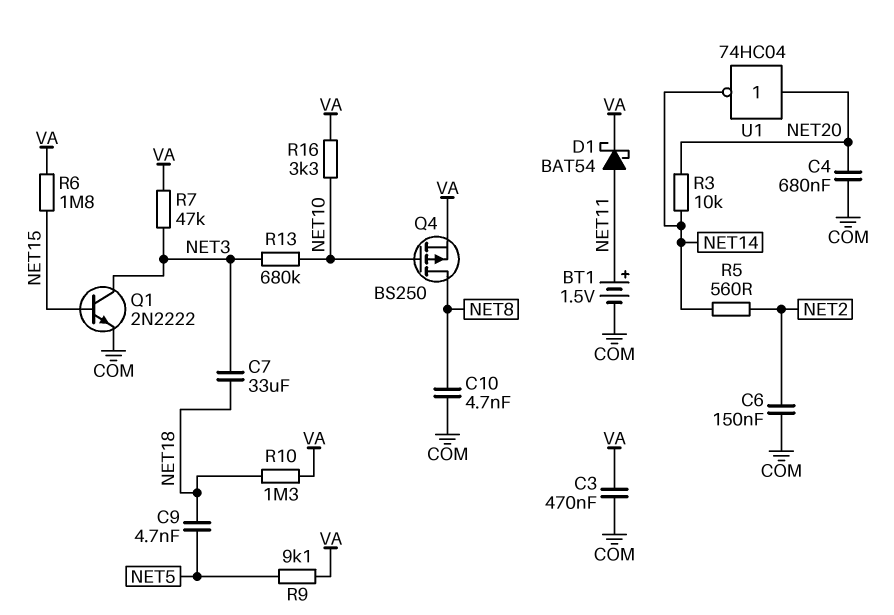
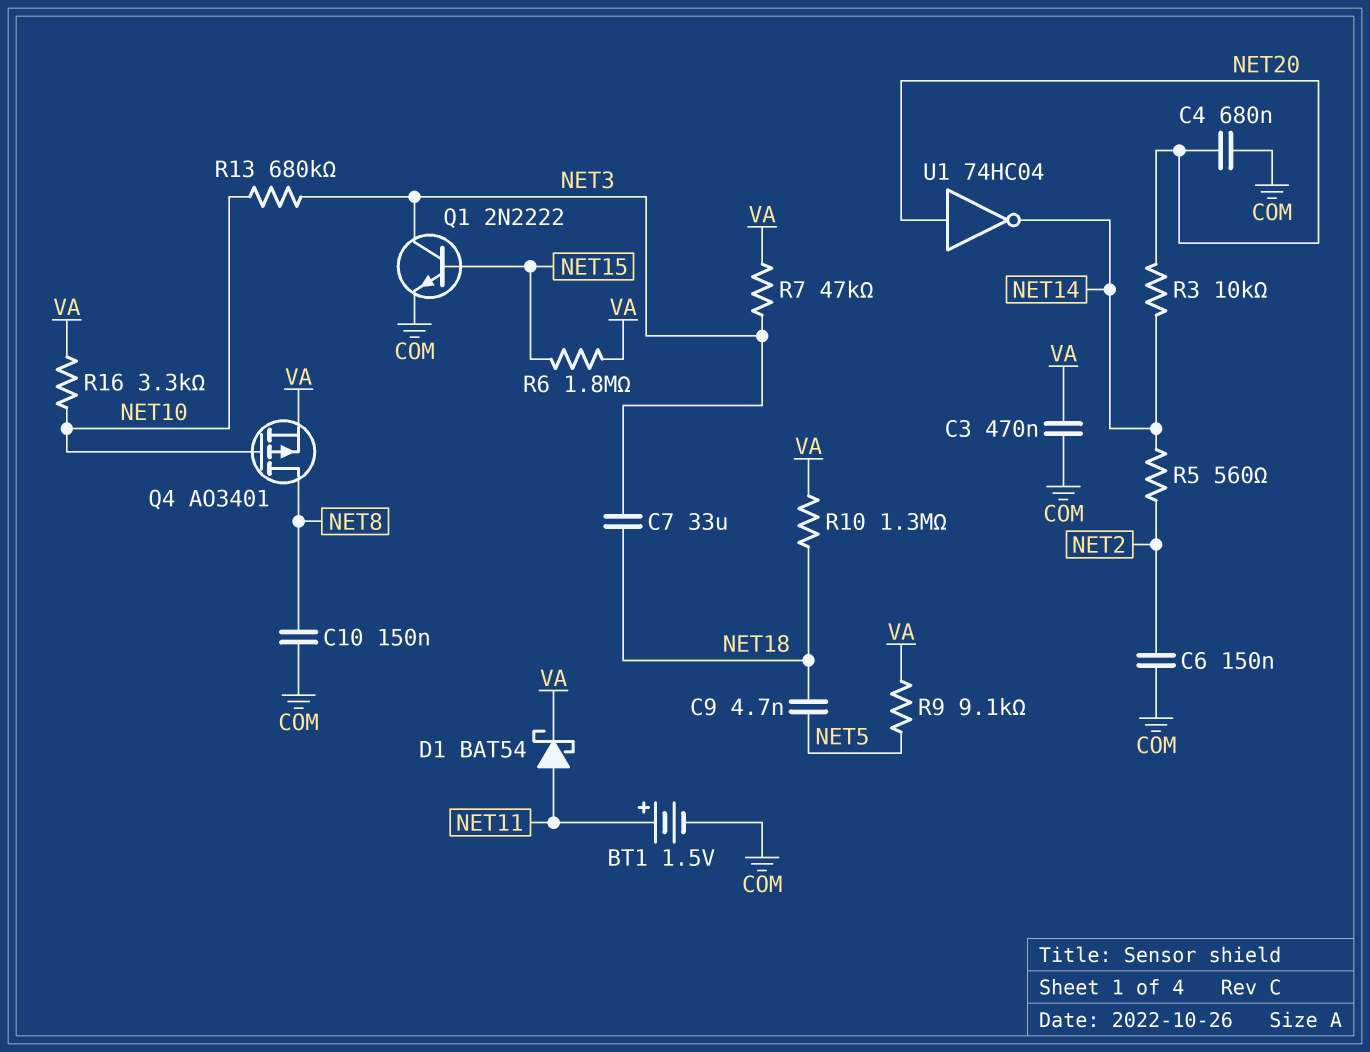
C10: 4.7nF (COM, NET8) -> 150nF (COM, NET8)
Q4: PMOS BS250 (G NET10, D NET8, S VA) -> PMOS AO3401 (G NET10, D NET8, S VA)

